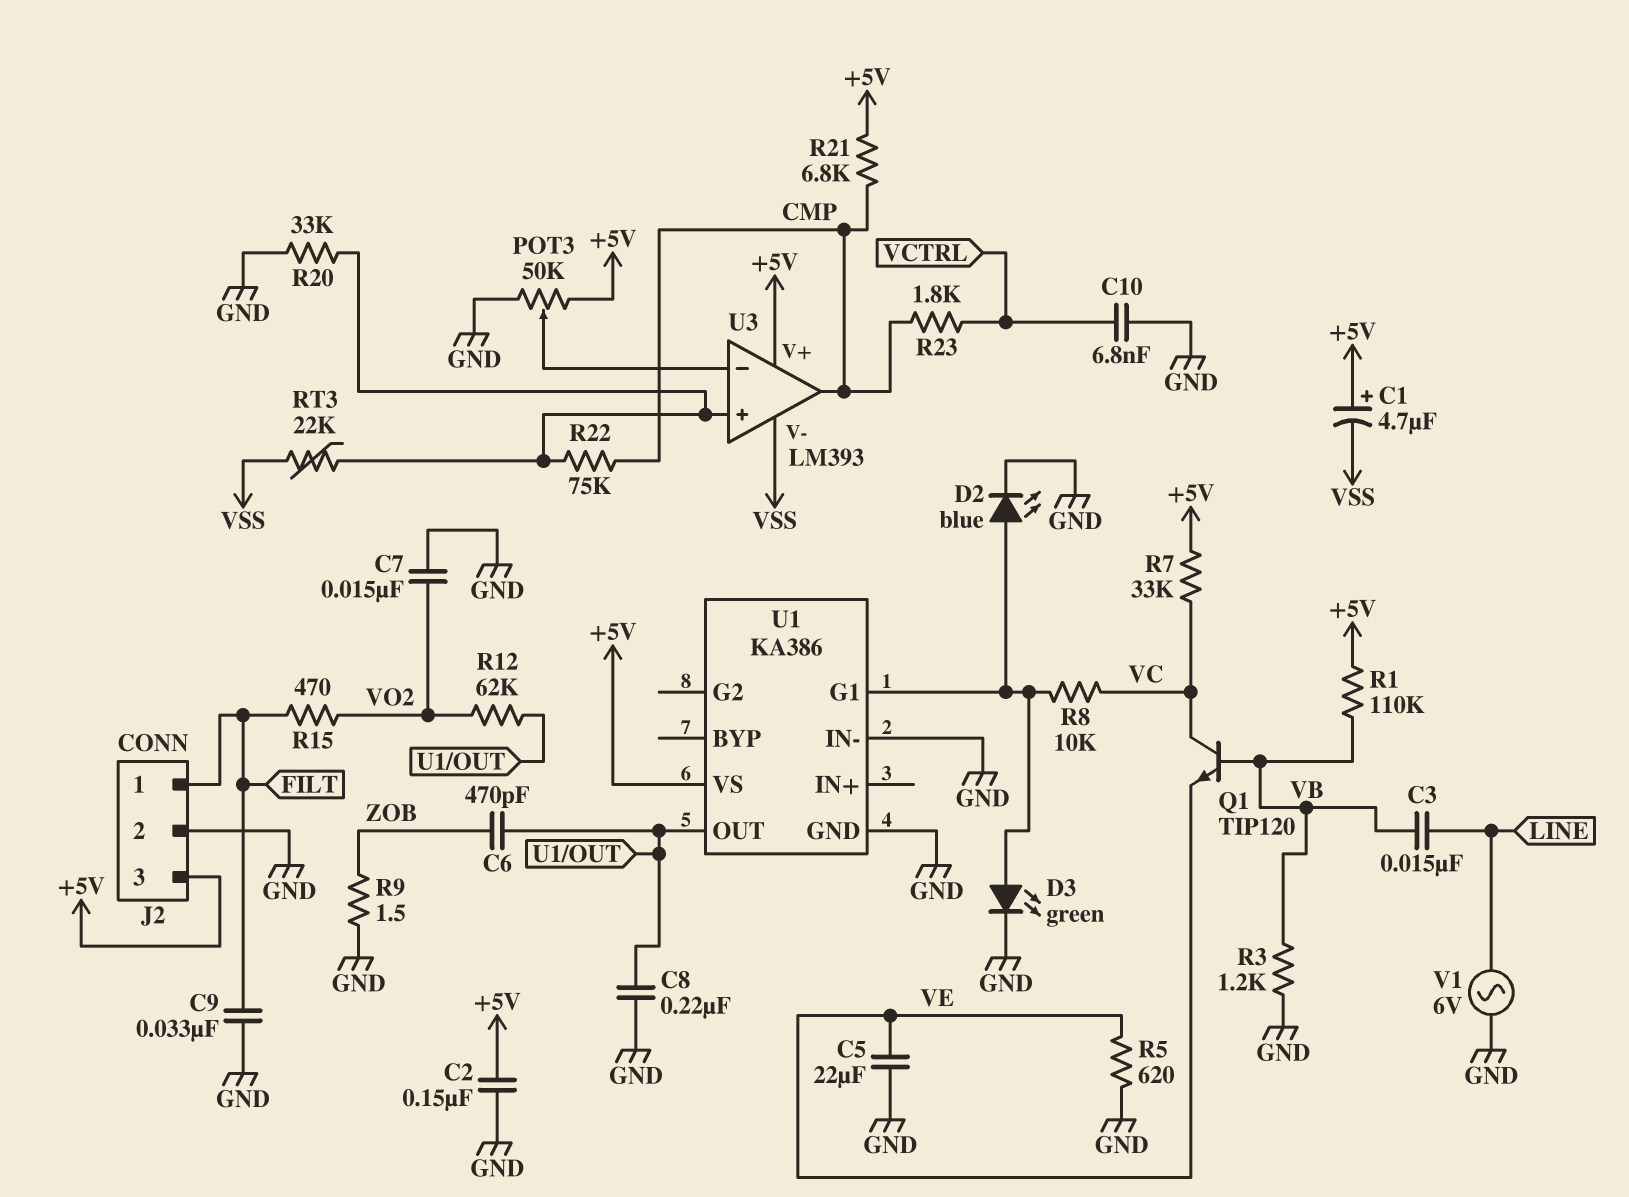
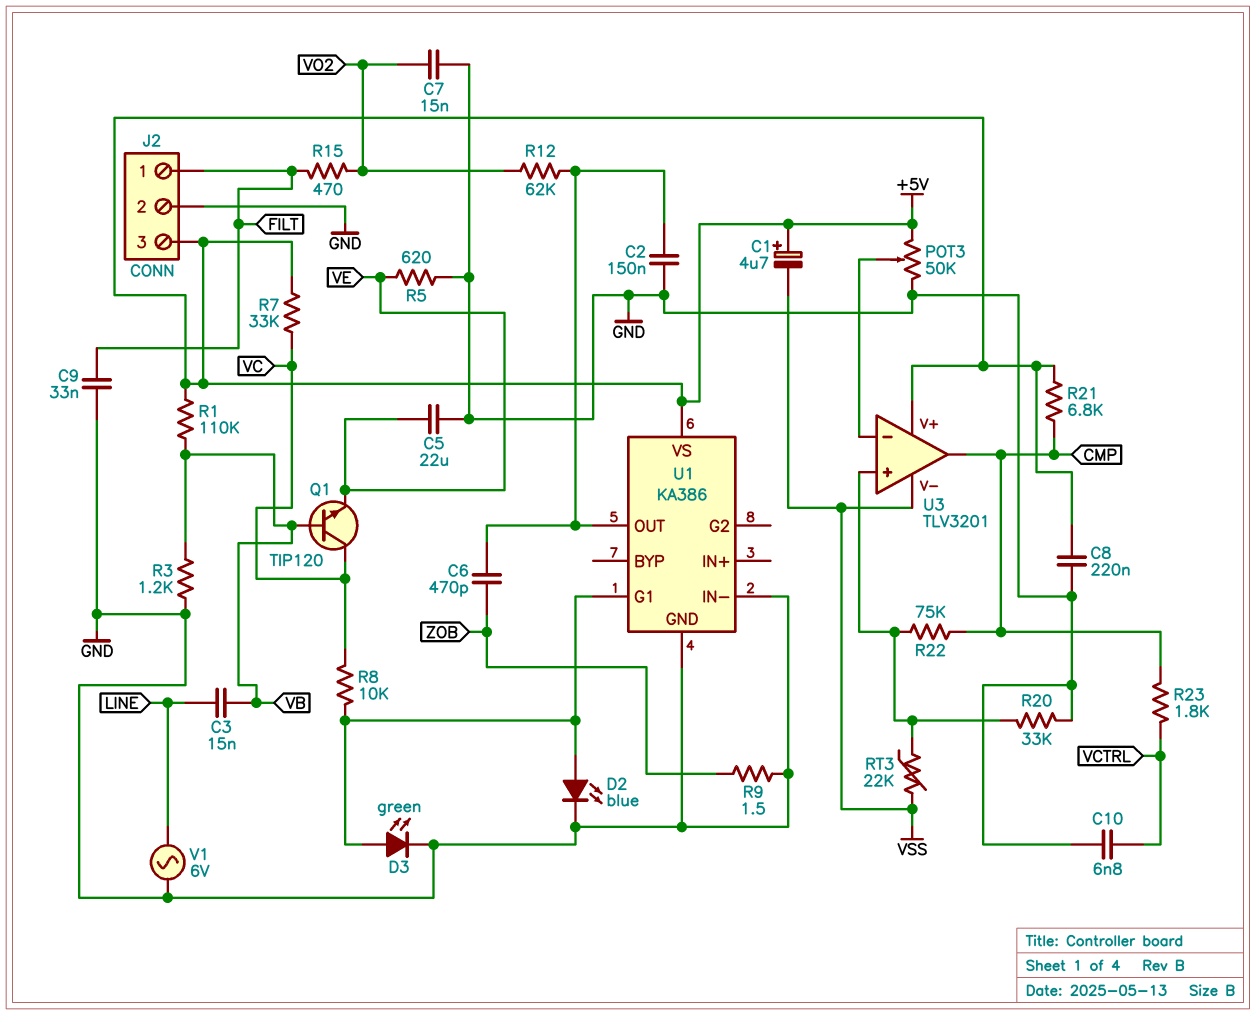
C2: 150nF (+5V, GND) -> 150nF (GND, U1/OUT)
C8: 220nF (GND, U1/OUT) -> 220nF (+5V, GND)
U3: LM393 -> TLV3201

